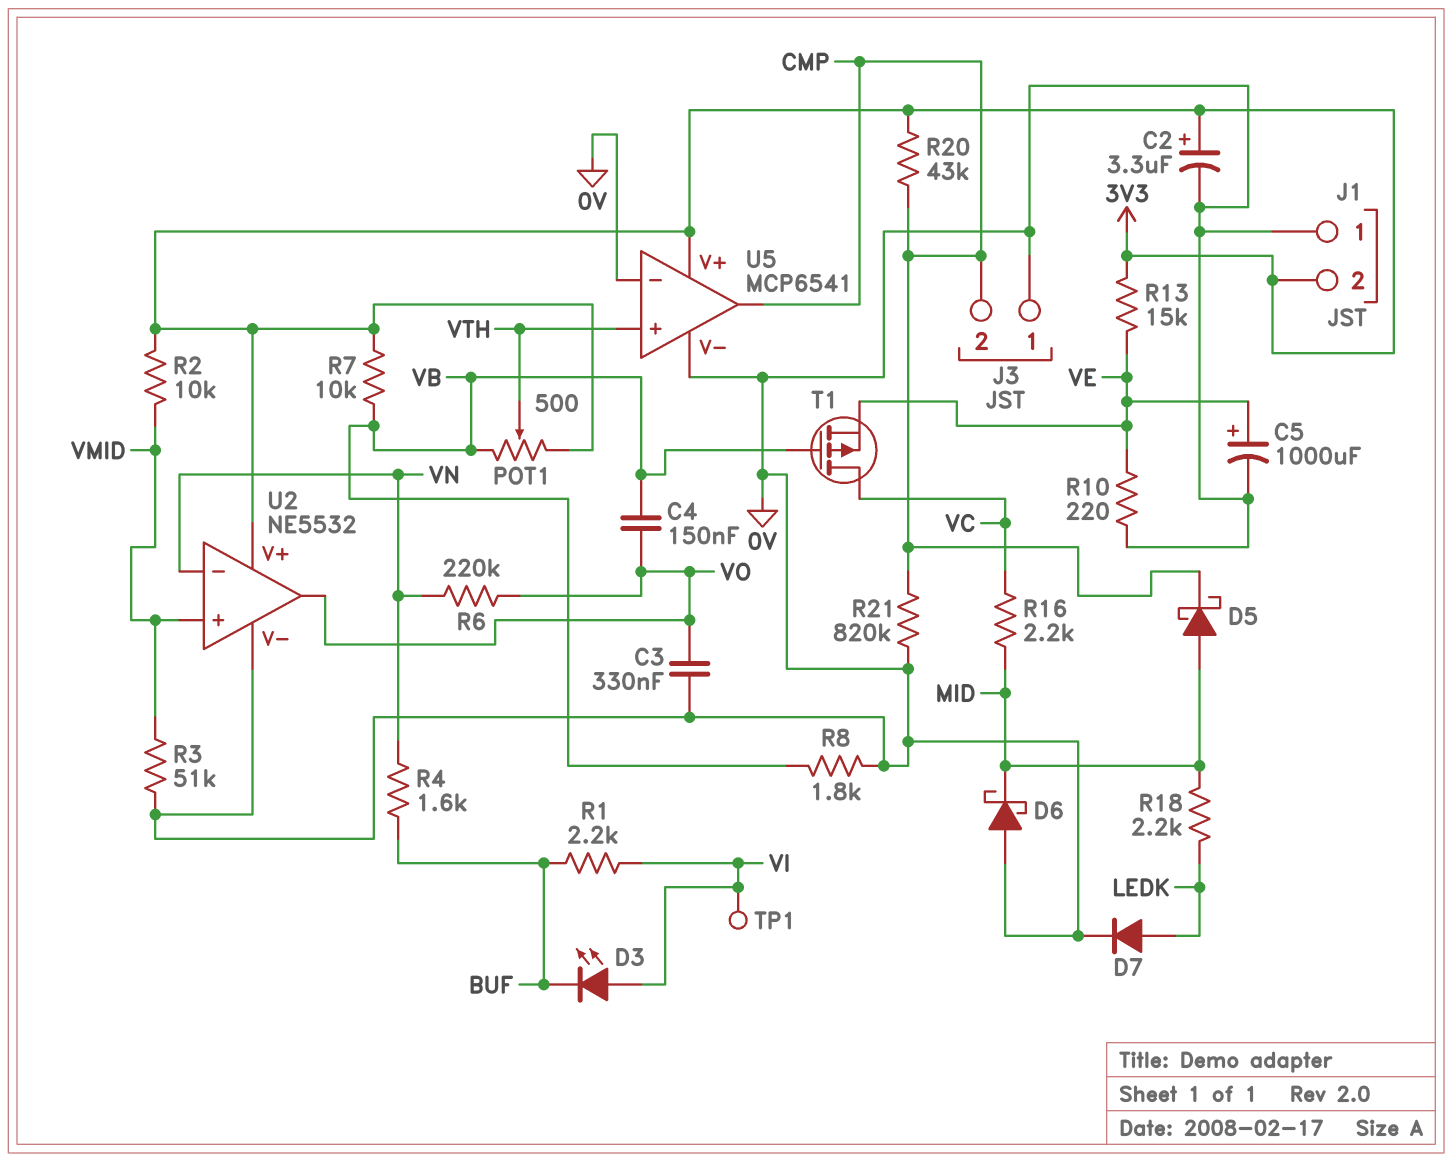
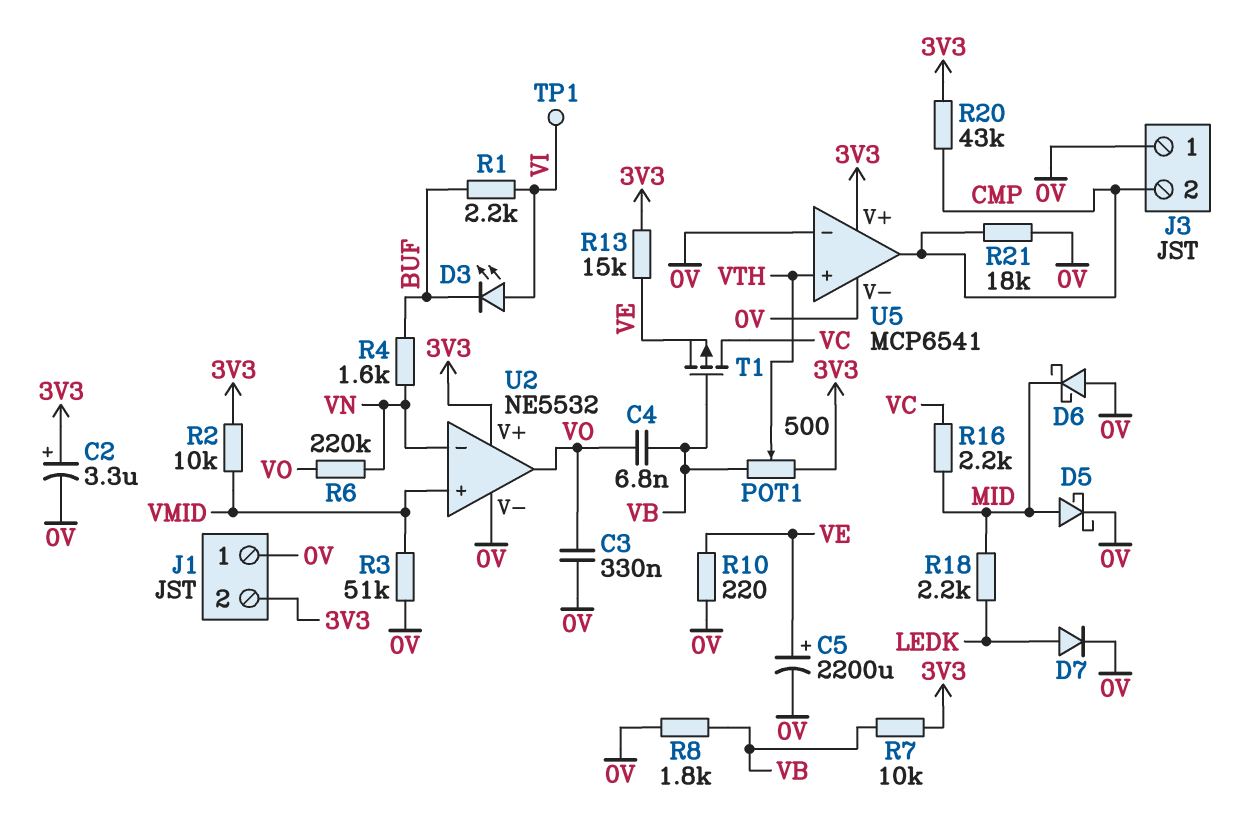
C4: 150nF (VB, VO) -> 6.8nF (VB, VO)
C5: 1000uF (plus VE, minus 0V) -> 2200uF (plus VE, minus 0V)
D5: schottky (A MID, K CMP) -> schottky (A MID, K 0V)
R21: 820k (0V, CMP) -> 18k (0V, CMP)

